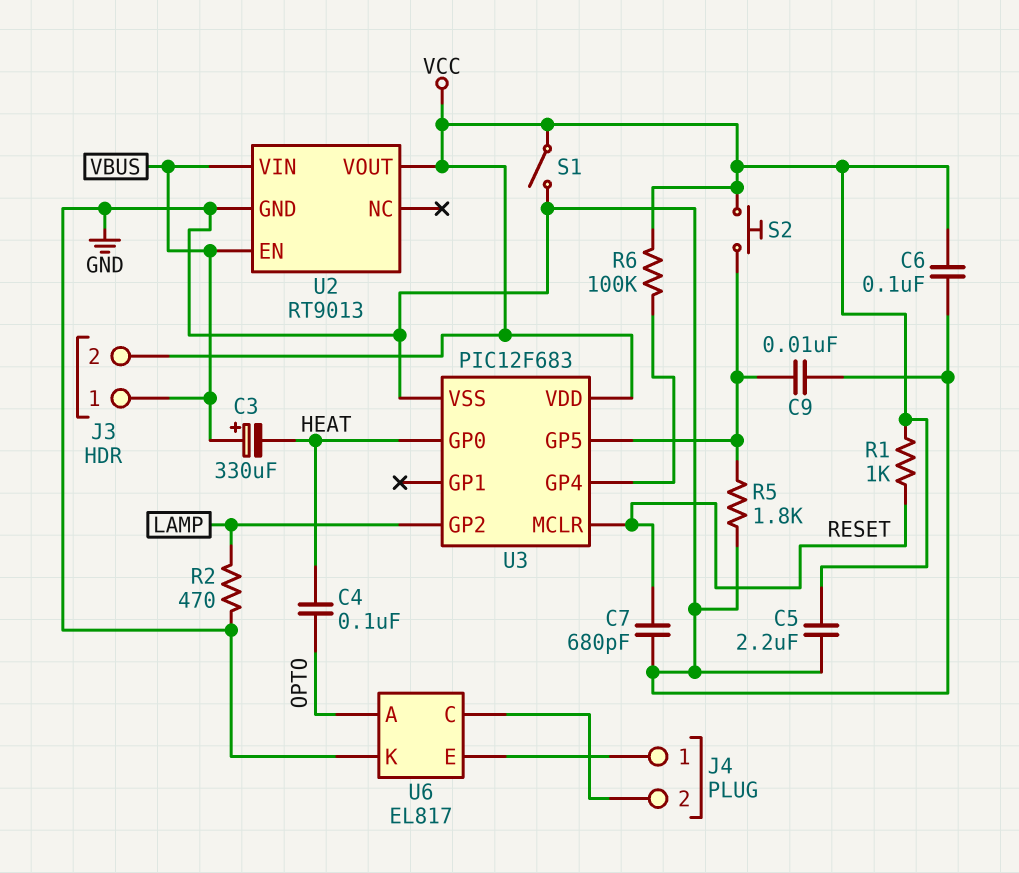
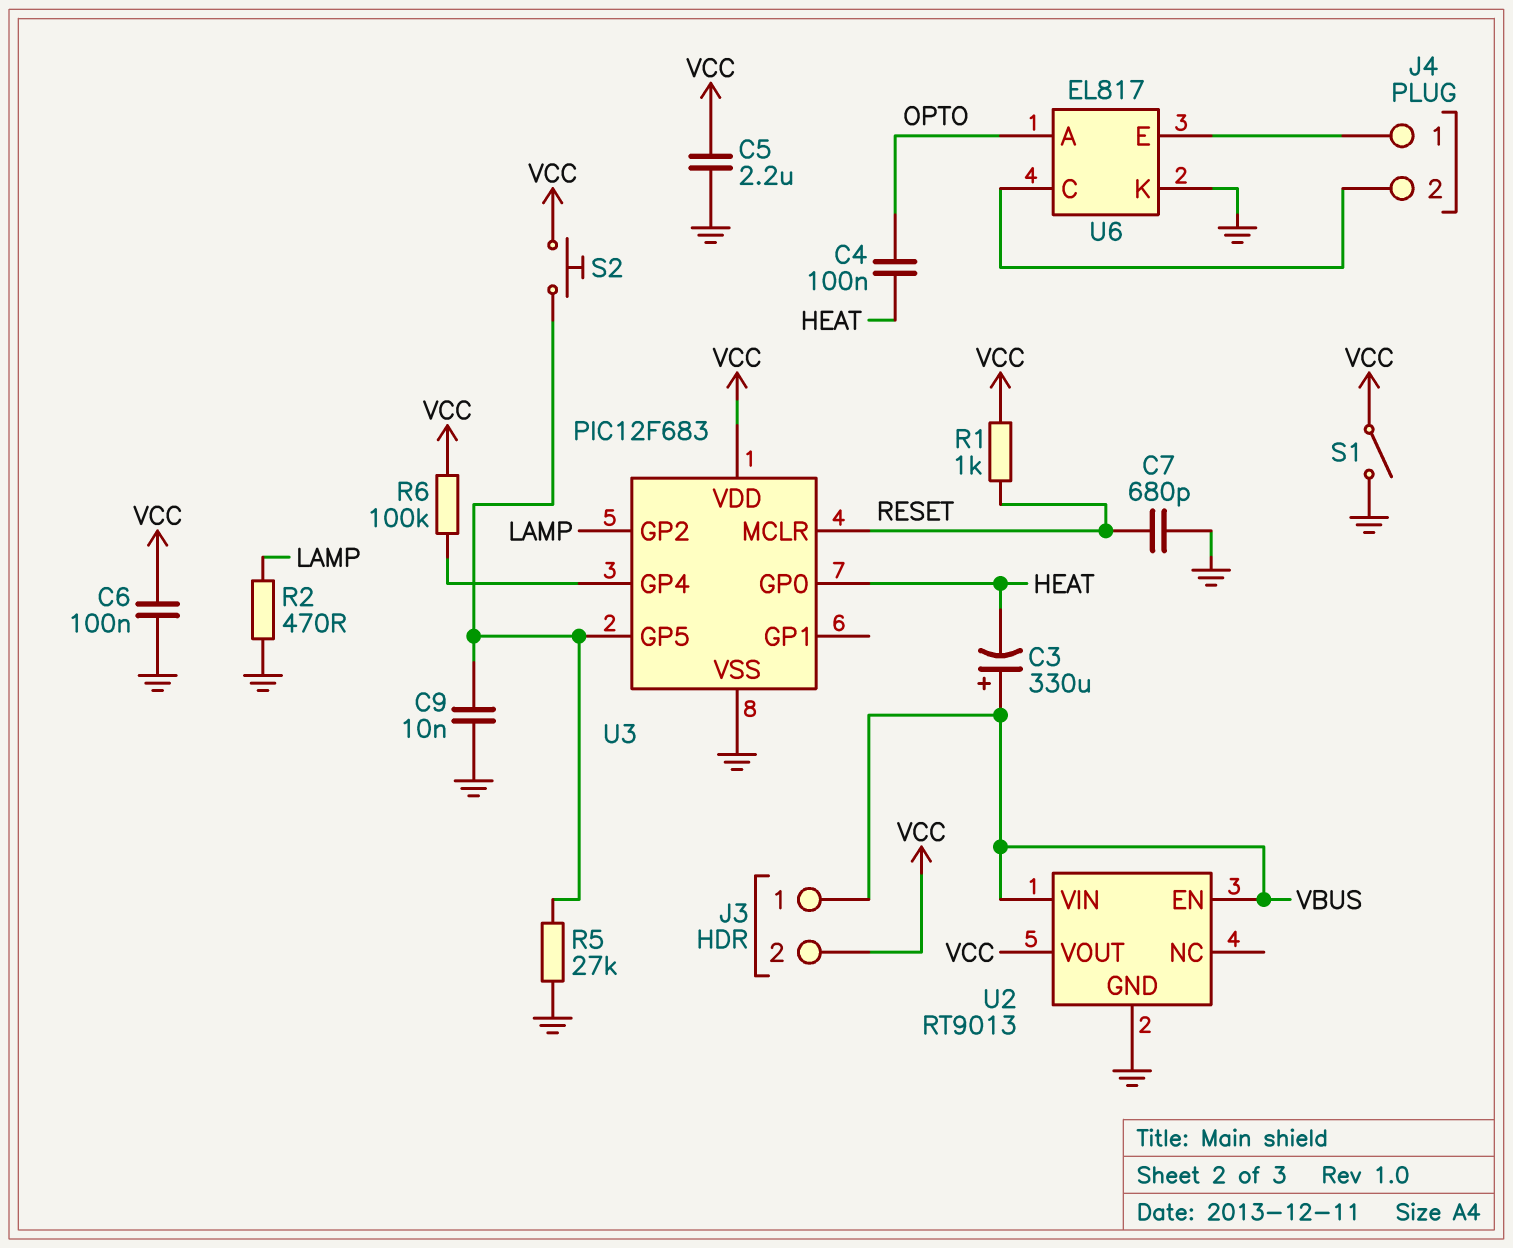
R5: 1.8k (GND, U3/GP5) -> 27k (GND, U3/GP5)

